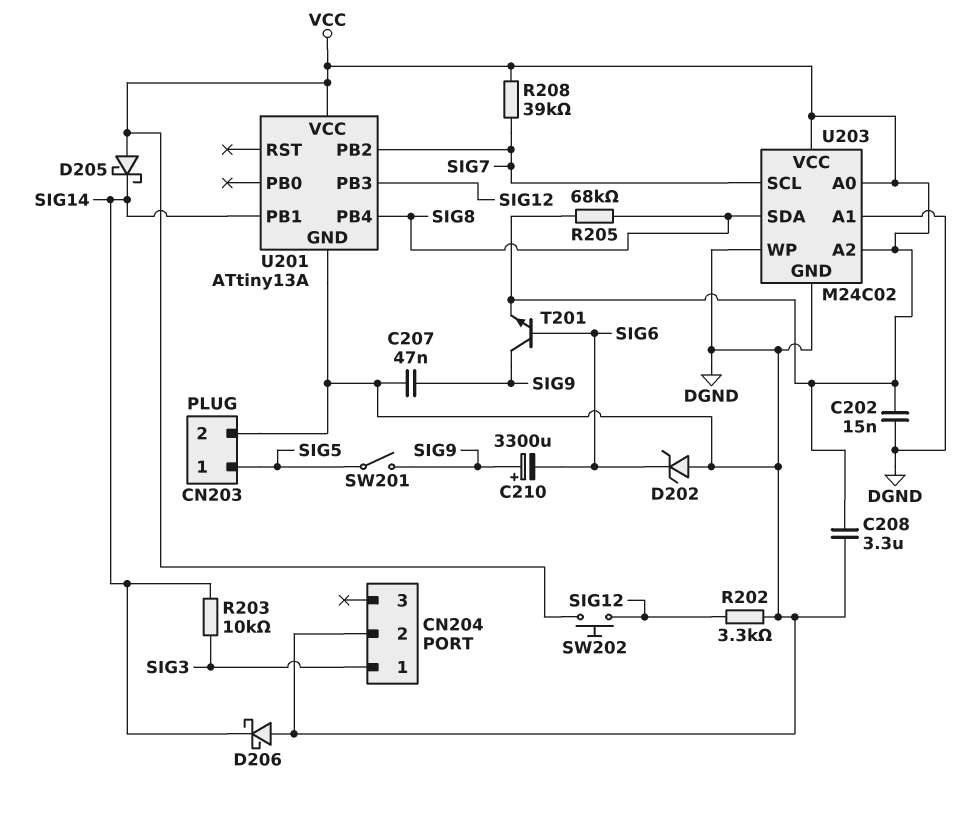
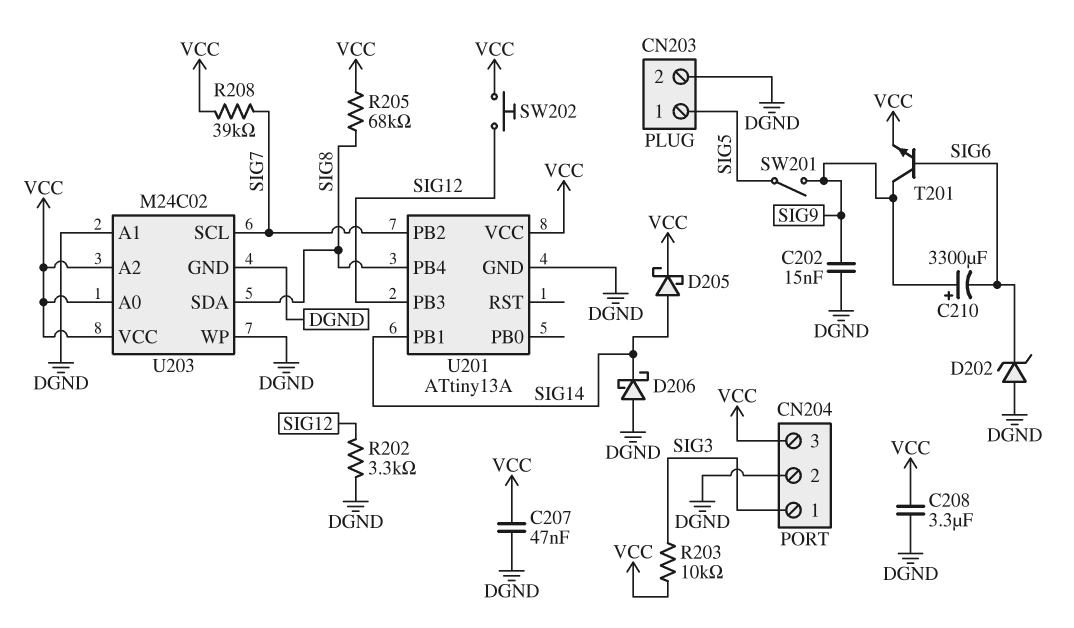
C202: 15nF (DGND, VCC) -> 15nF (DGND, SIG9)
C207: 47nF (DGND, SIG9) -> 47nF (DGND, VCC)
CN204 pin 3: none -> VCC
D205: schottky (A VCC, K SIG14) -> schottky (A SIG14, K VCC)
R203: 10k (SIG3, SIG14) -> 10k (SIG3, VCC)

